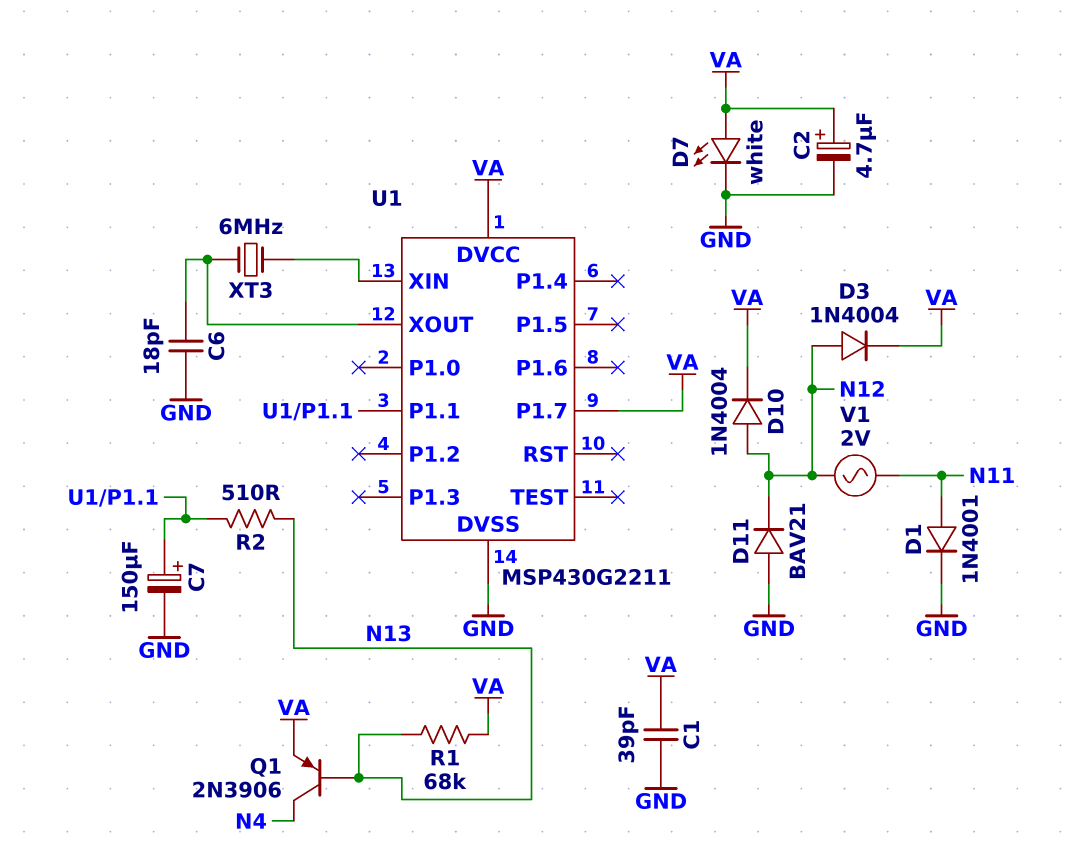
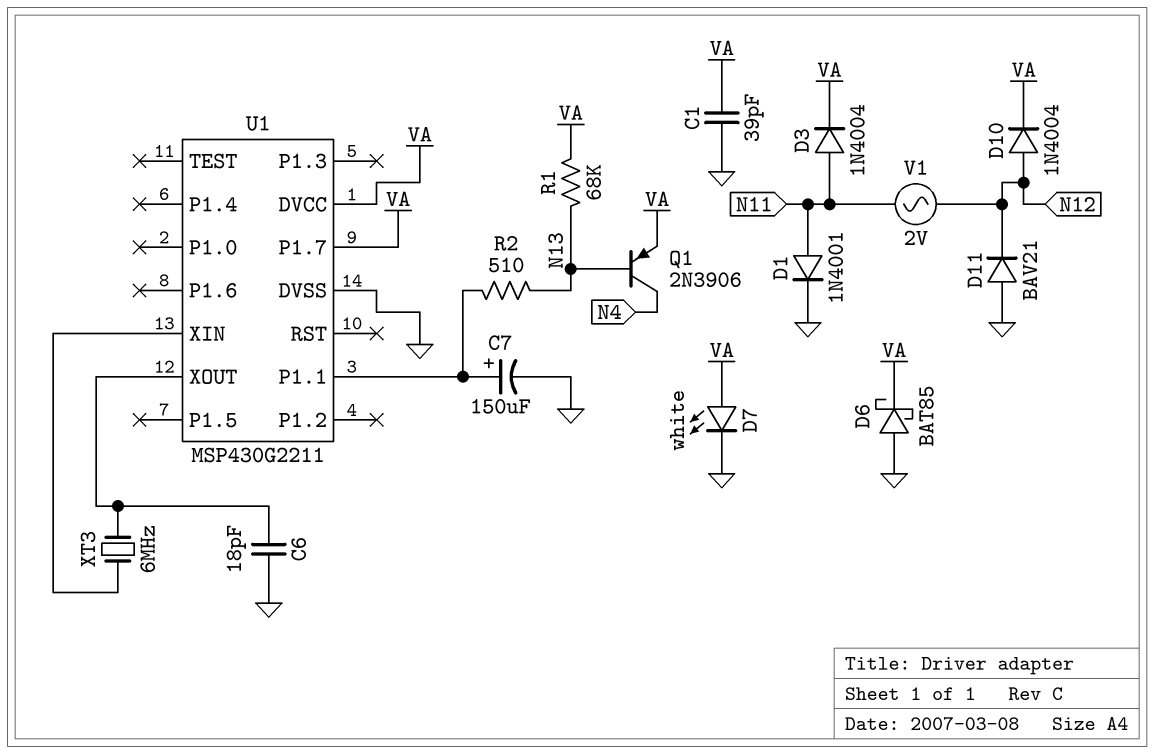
C2: 4.7uF (plus VA, minus GND) -> none
D3: diode 1N4004 (A N12, K VA) -> diode 1N4004 (A N11, K VA)
D6: none -> schottky BAT85 (A GND, K VA)

